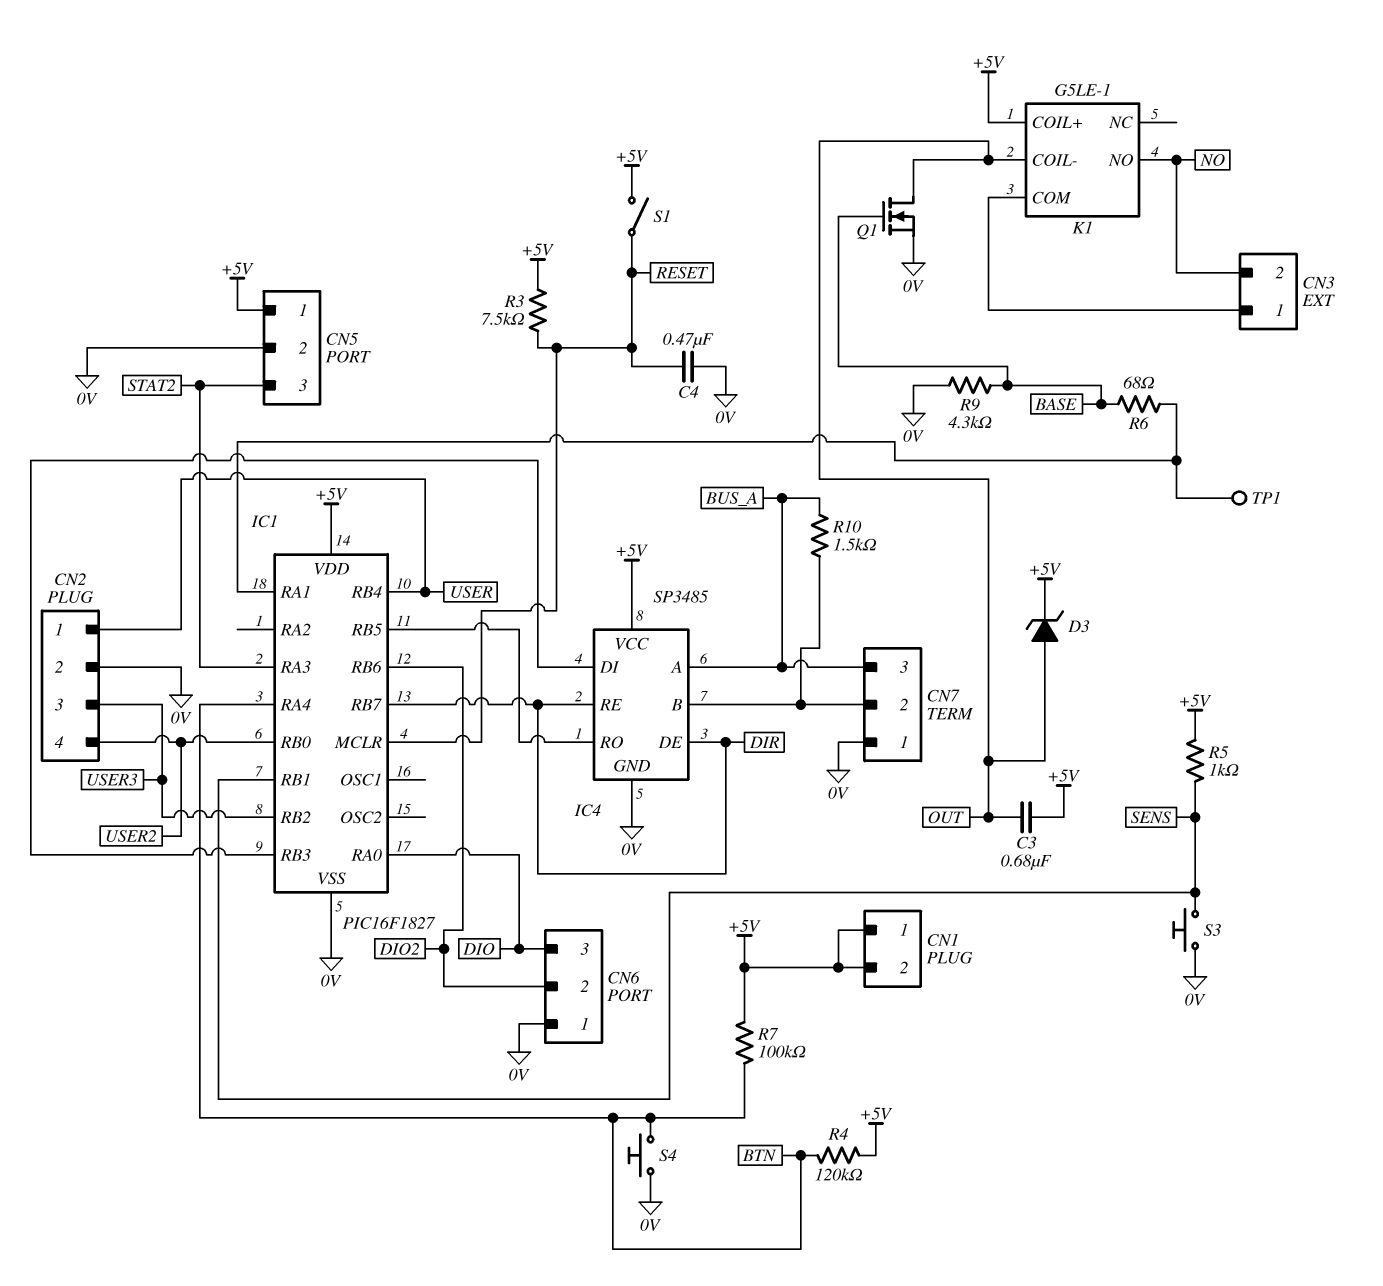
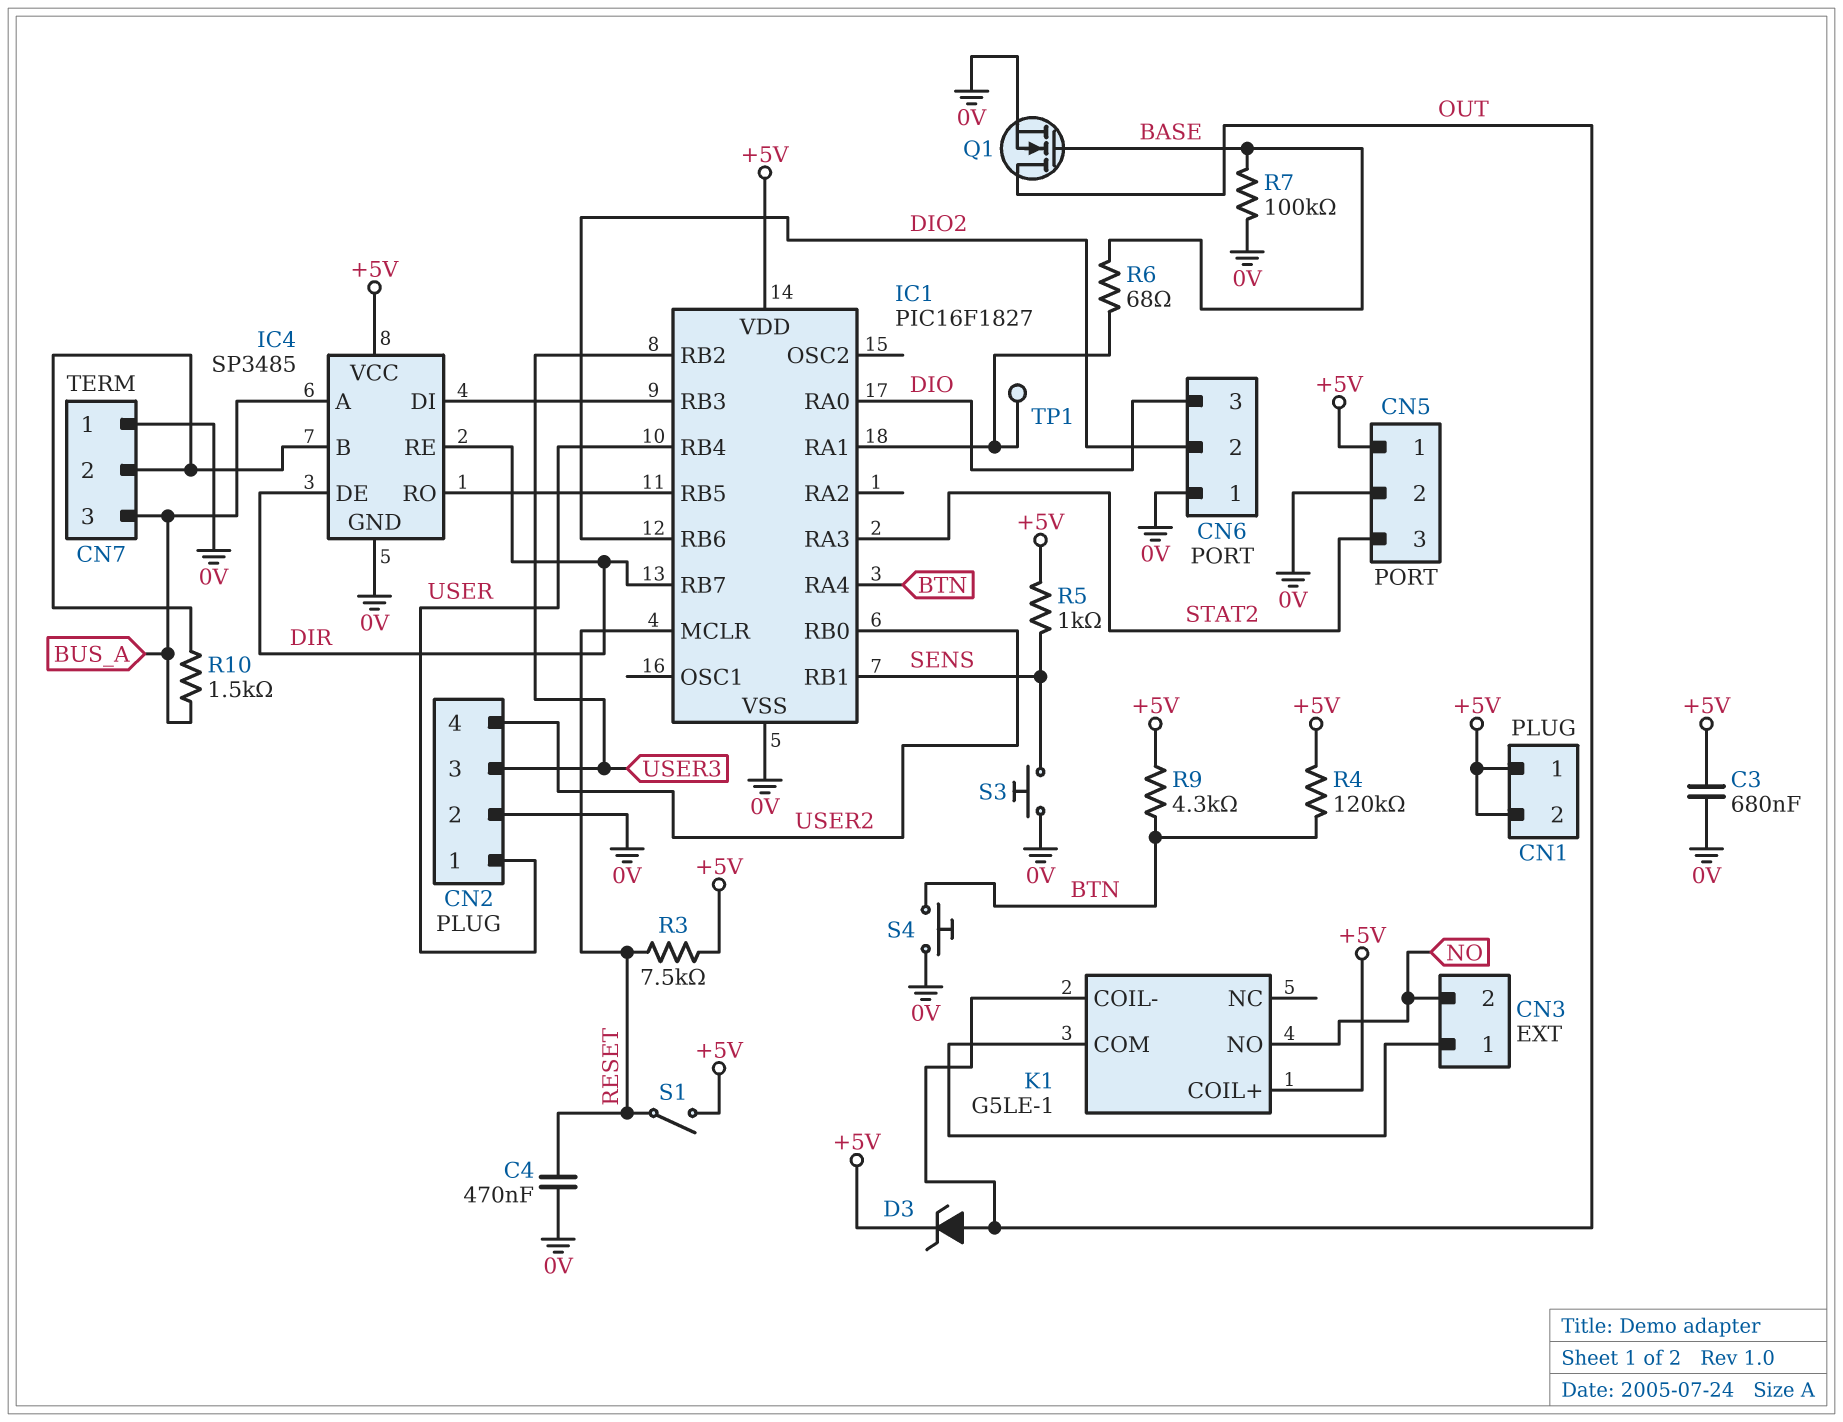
C3: 680nF (+5V, OUT) -> 680nF (+5V, 0V)
R7: 100k (+5V, BTN) -> 100k (0V, BASE)
R9: 4.3k (0V, BASE) -> 4.3k (+5V, BTN)

